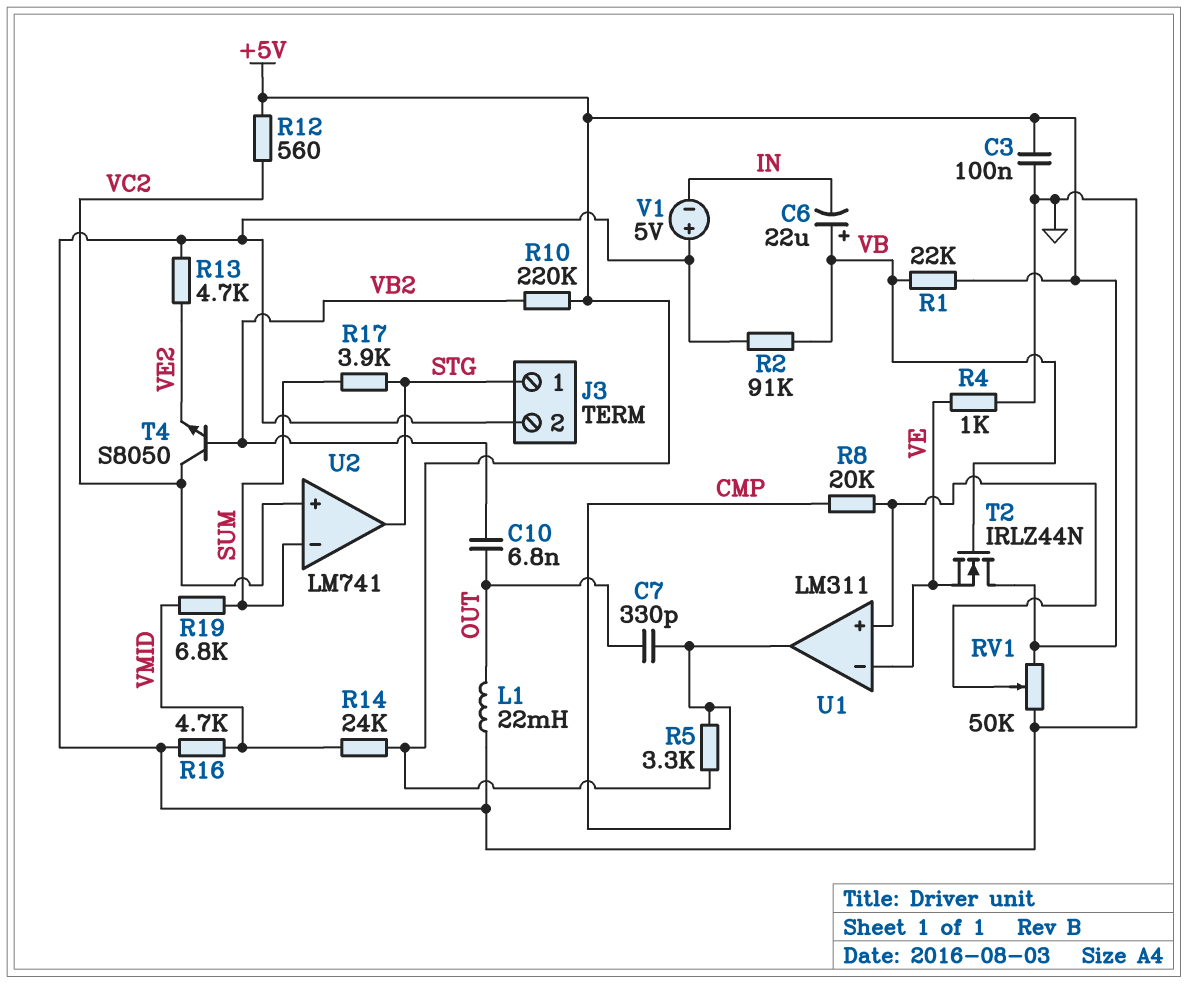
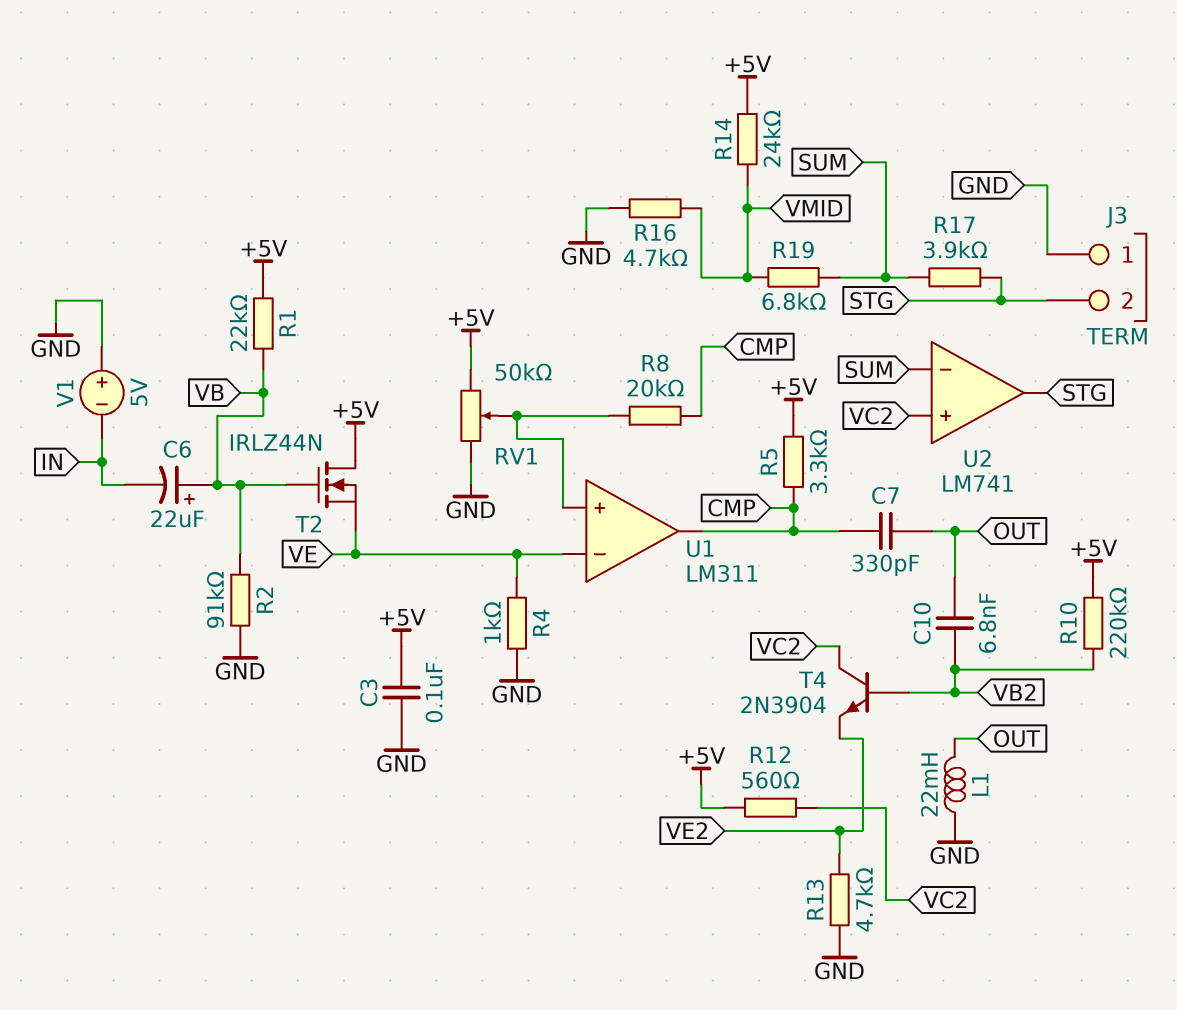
J3 pin 1: STG -> GND
J3 pin 2: GND -> STG
T4: NPN S8050 (B VB2, C VC2, E VE2) -> NPN 2N3904 (B VB2, C VC2, E VE2)

